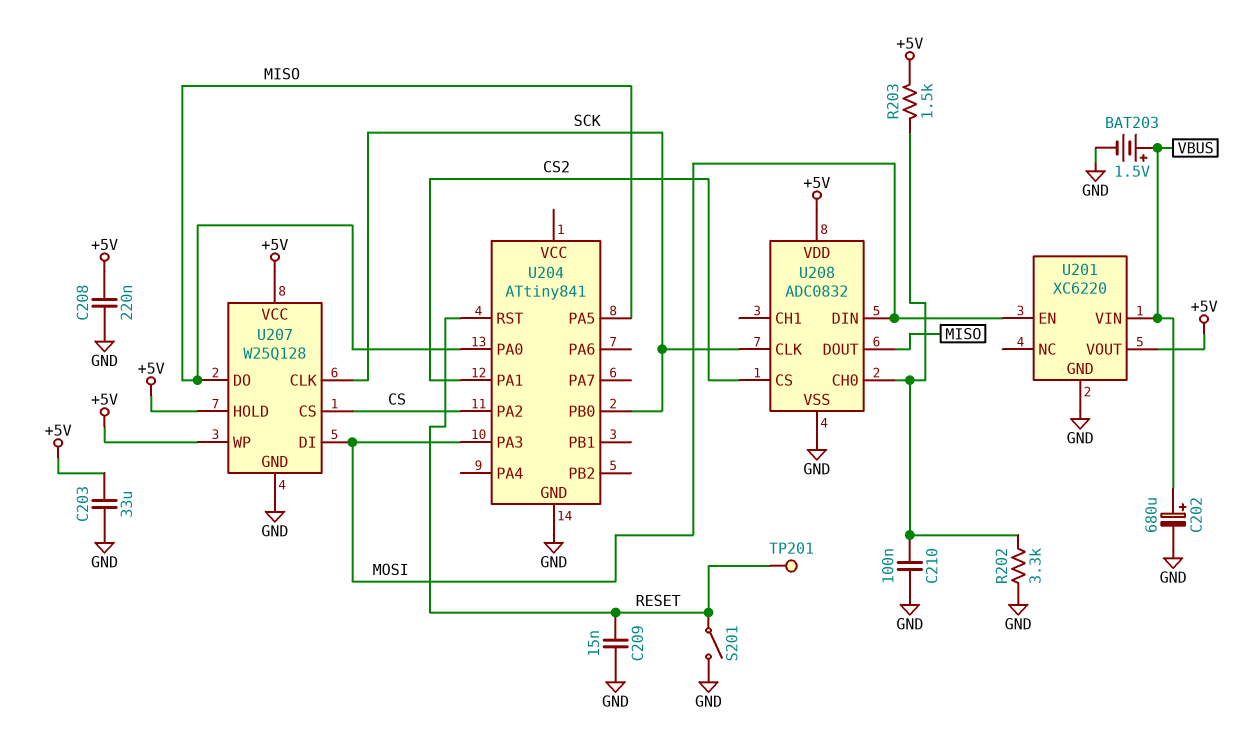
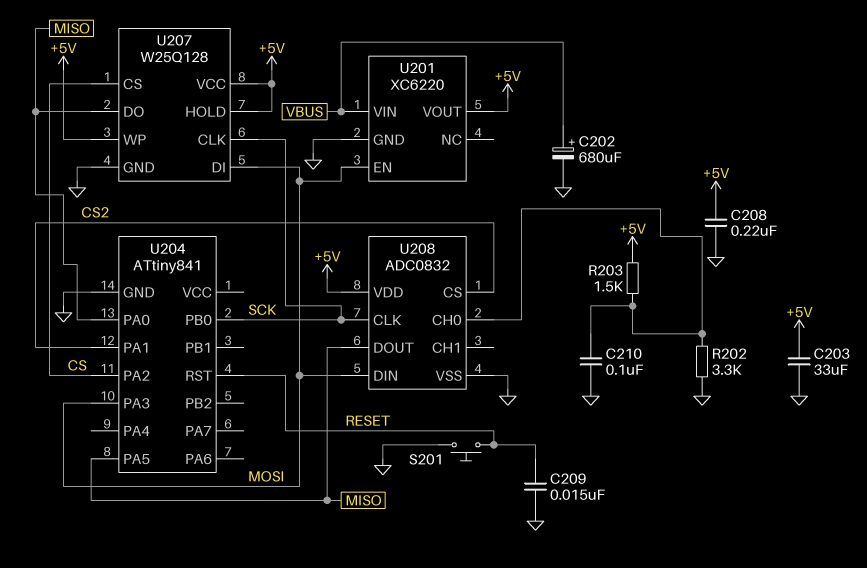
BAT203: 1.5V (plus VBUS, minus GND) -> none
S201: switch (GND, RESET) -> button (GND, RESET)
TP201: test point (RESET) -> none

